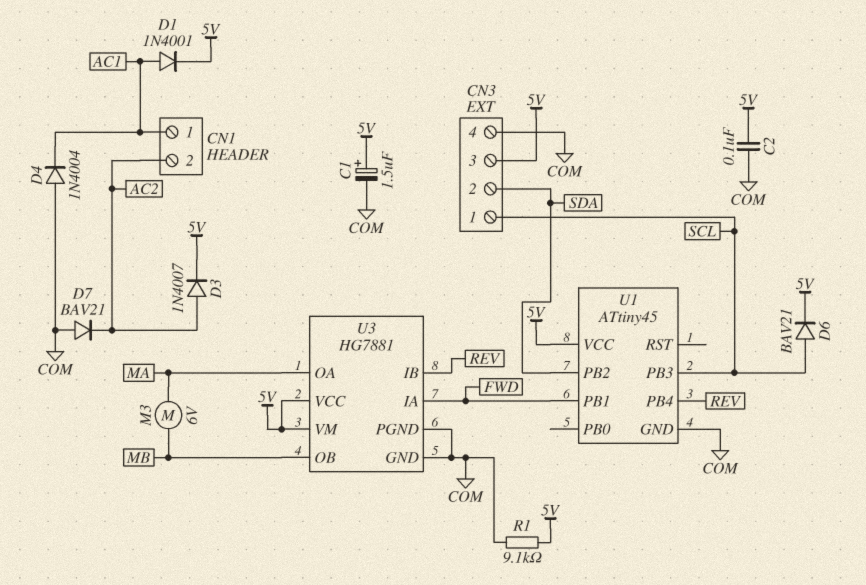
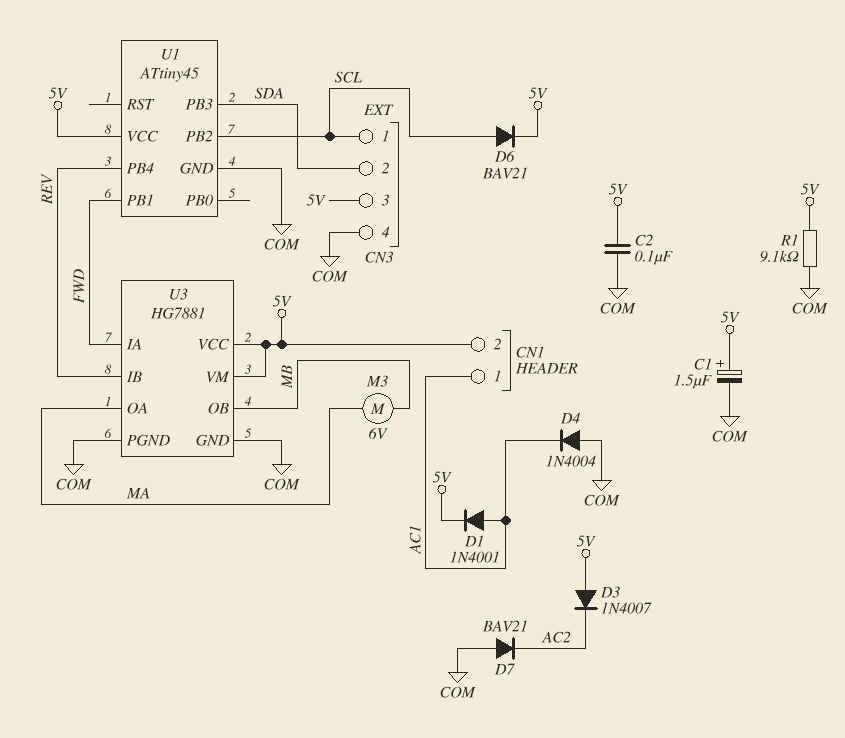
CN1 pin 2: AC2 -> 5V
D3: diode 1N4007 (A AC2, K 5V) -> diode 1N4007 (A 5V, K AC2)
U1 pin PB2: SDA -> SCL
U1 pin PB3: SCL -> SDA

